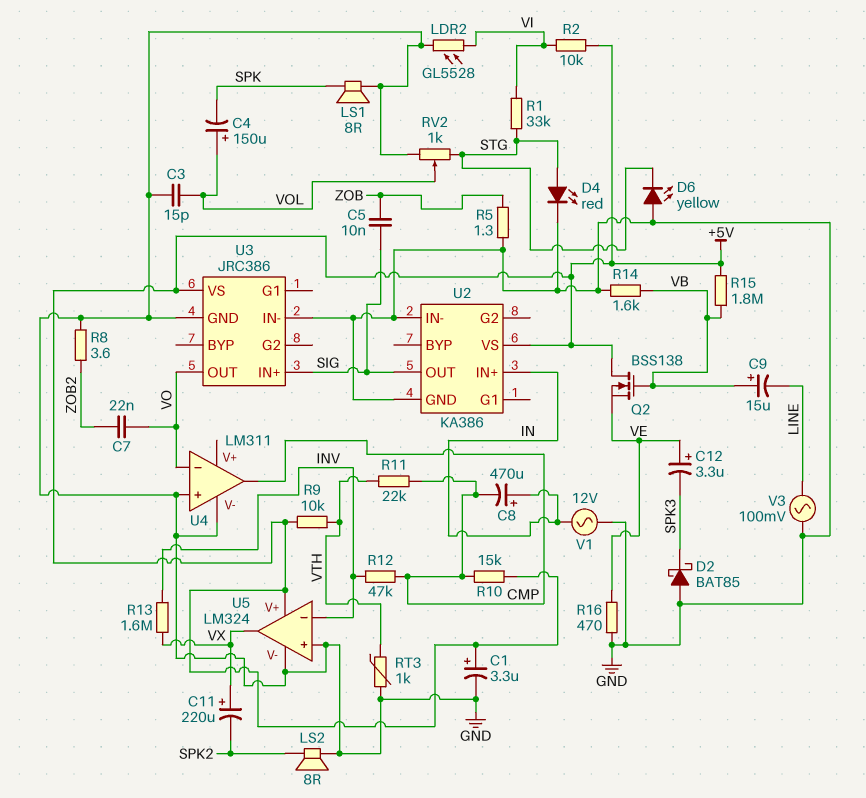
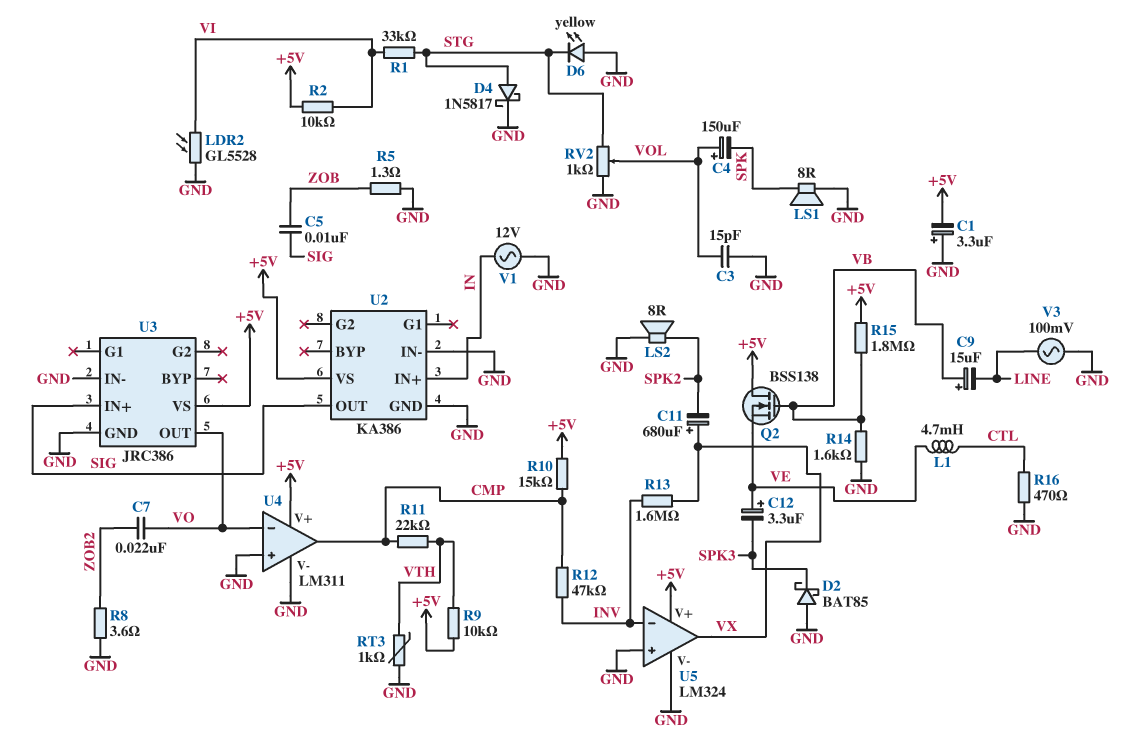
C1: 3.3uF (plus +5V, minus GND) -> 3.3uF (plus GND, minus +5V)
C8: 470uF (plus IN, minus CMP) -> none
C11: 220uF (plus VX, minus SPK2) -> 680uF (plus VX, minus SPK2)
D4: LED red (A STG, K GND) -> schottky 1N5817 (A STG, K GND)
L1: none -> 4.7mH (CTL, VE)
R16: 470 (GND, VE) -> 470 (CTL, GND)
U4 pin V+: none -> +5V

